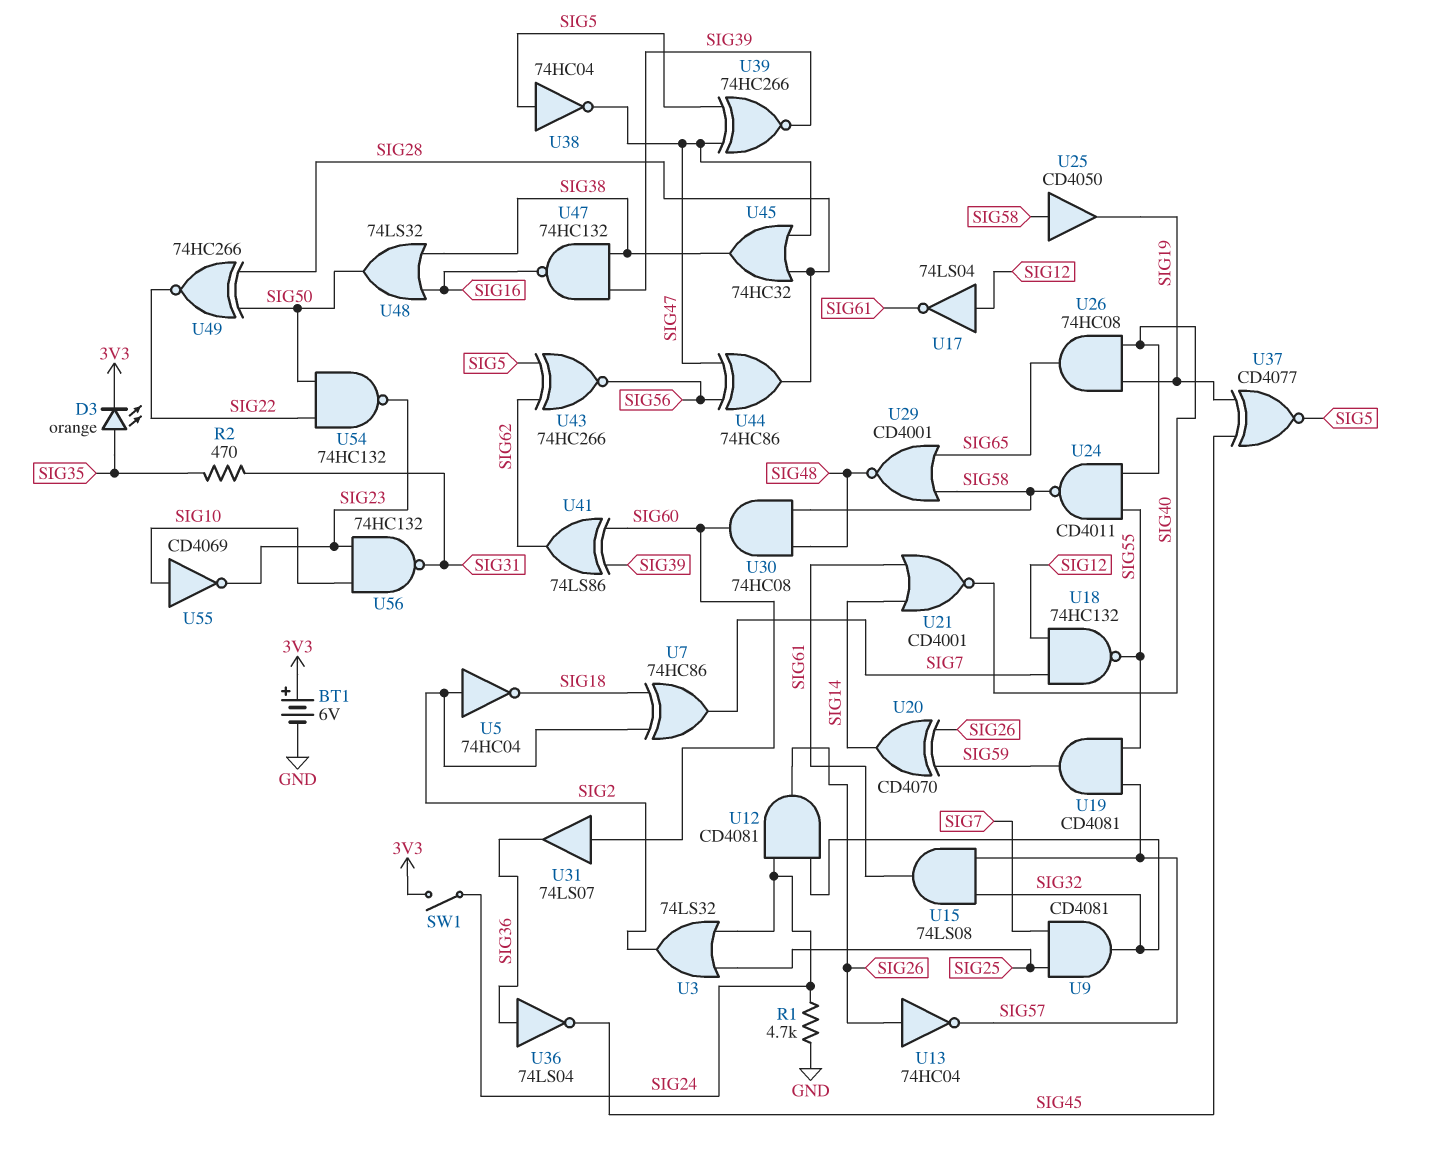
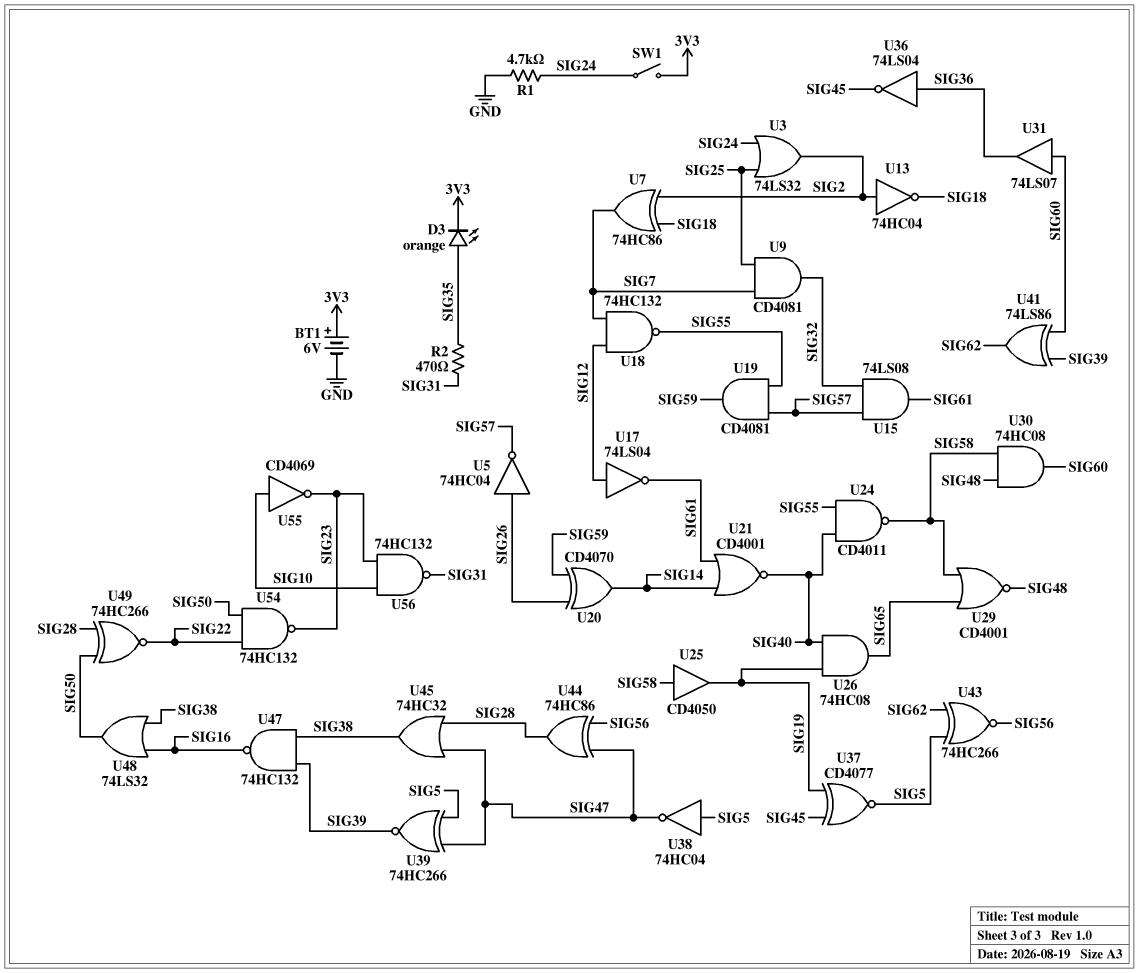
U5: NOT 74HC04 (in SIG2, out SIG18) -> NOT 74HC04 (in SIG26, out SIG57)
U12: AND CD4081 (in SIG24, in SIG32, out SIG26) -> none
U13: NOT 74HC04 (in SIG26, out SIG57) -> NOT 74HC04 (in SIG2, out SIG18)

